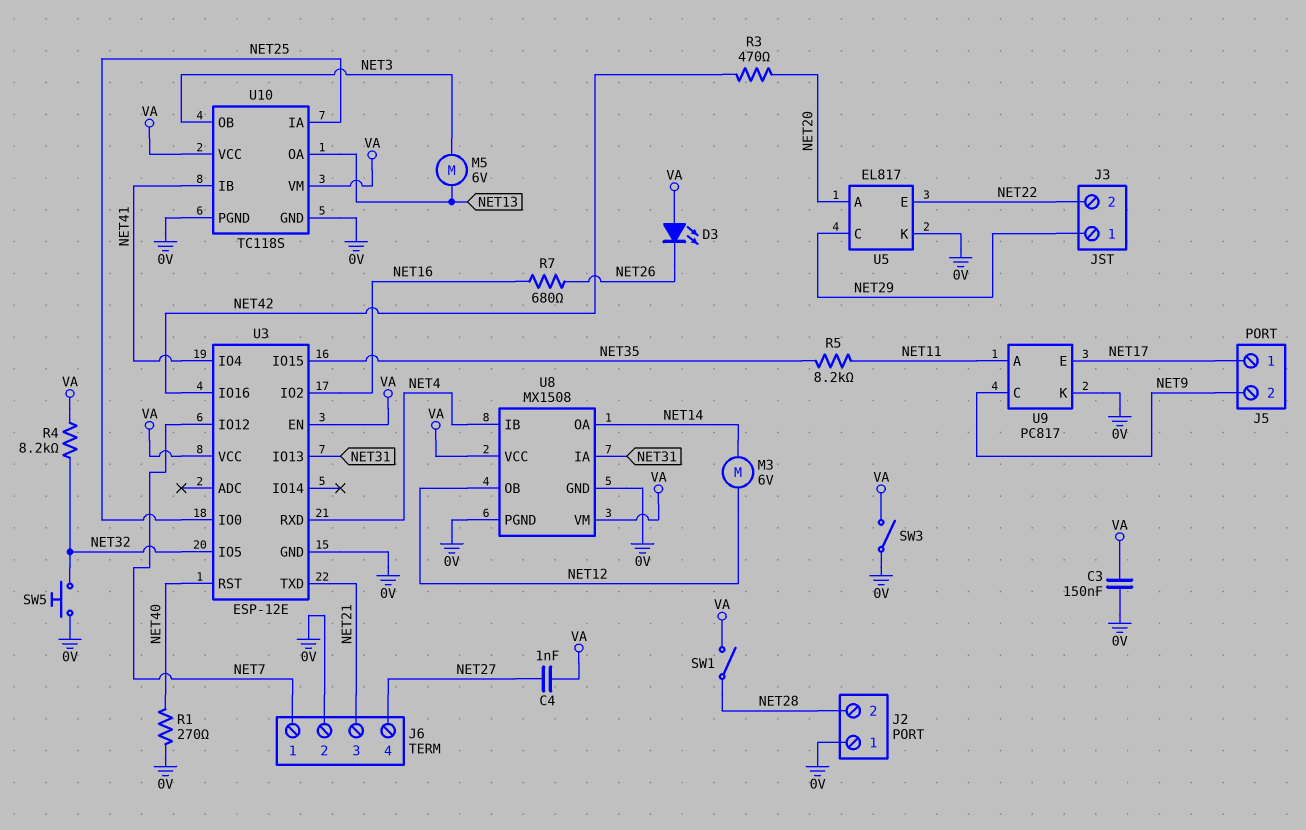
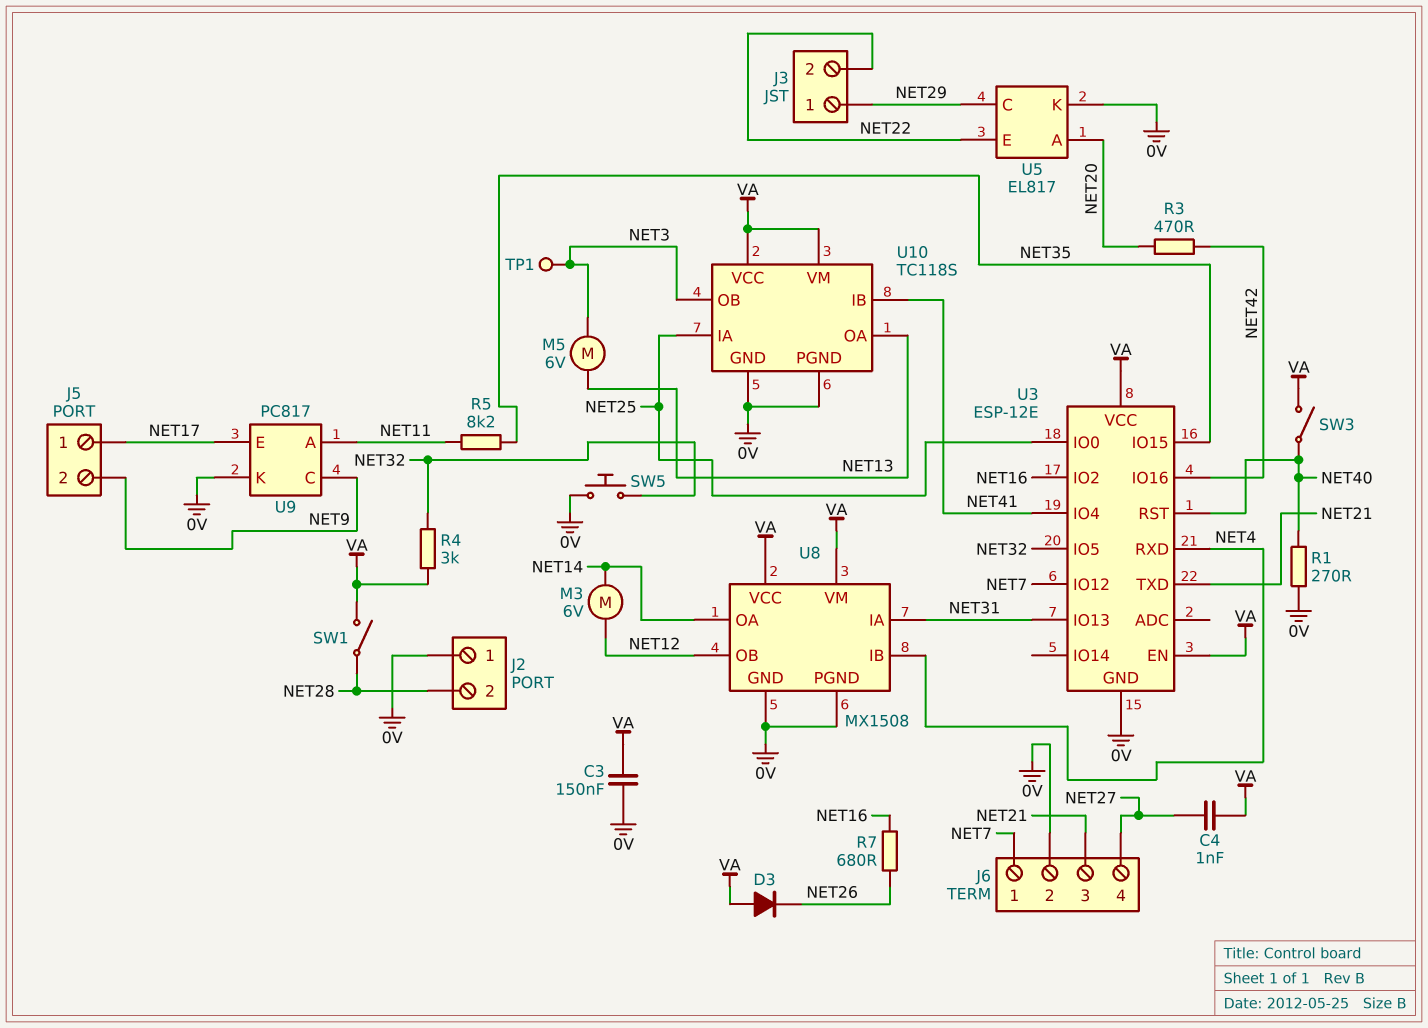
D3: LED (A VA, K NET26) -> diode (A VA, K NET26)
R4: 8.2k (NET32, VA) -> 3k (NET32, VA)
SW3: switch (0V, VA) -> switch (NET40, VA)
TP1: none -> test point (NET3)

